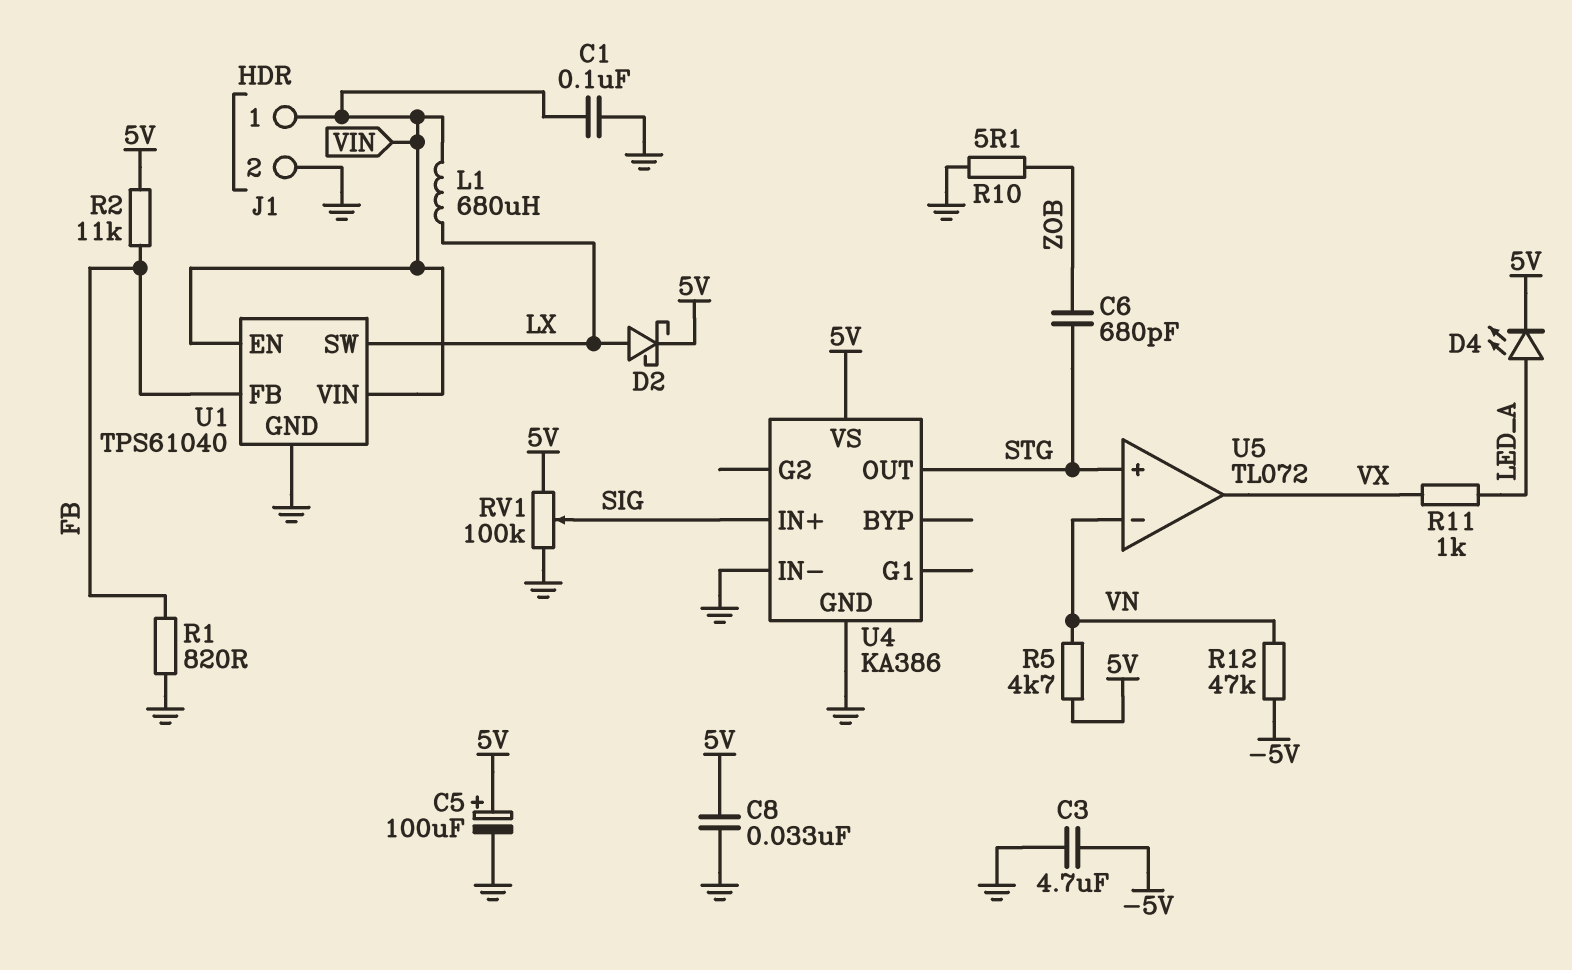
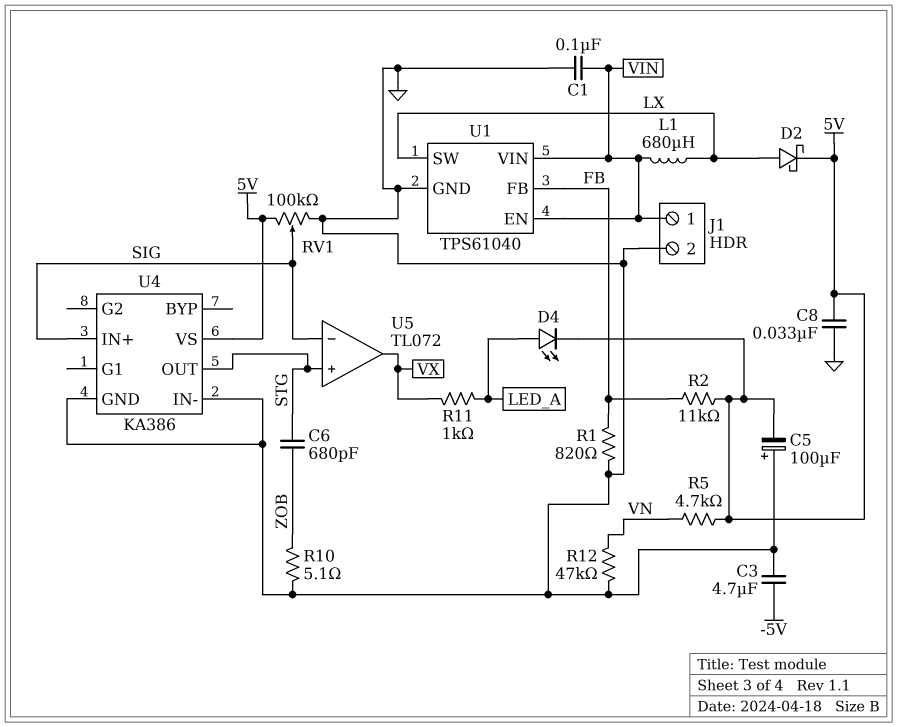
C5: 100uF (plus 5V, minus GND) -> 100uF (plus GND, minus 5V)
R12: 47k (-5V, VN) -> 47k (GND, VN)
U5 pin in-: VN -> SIG

